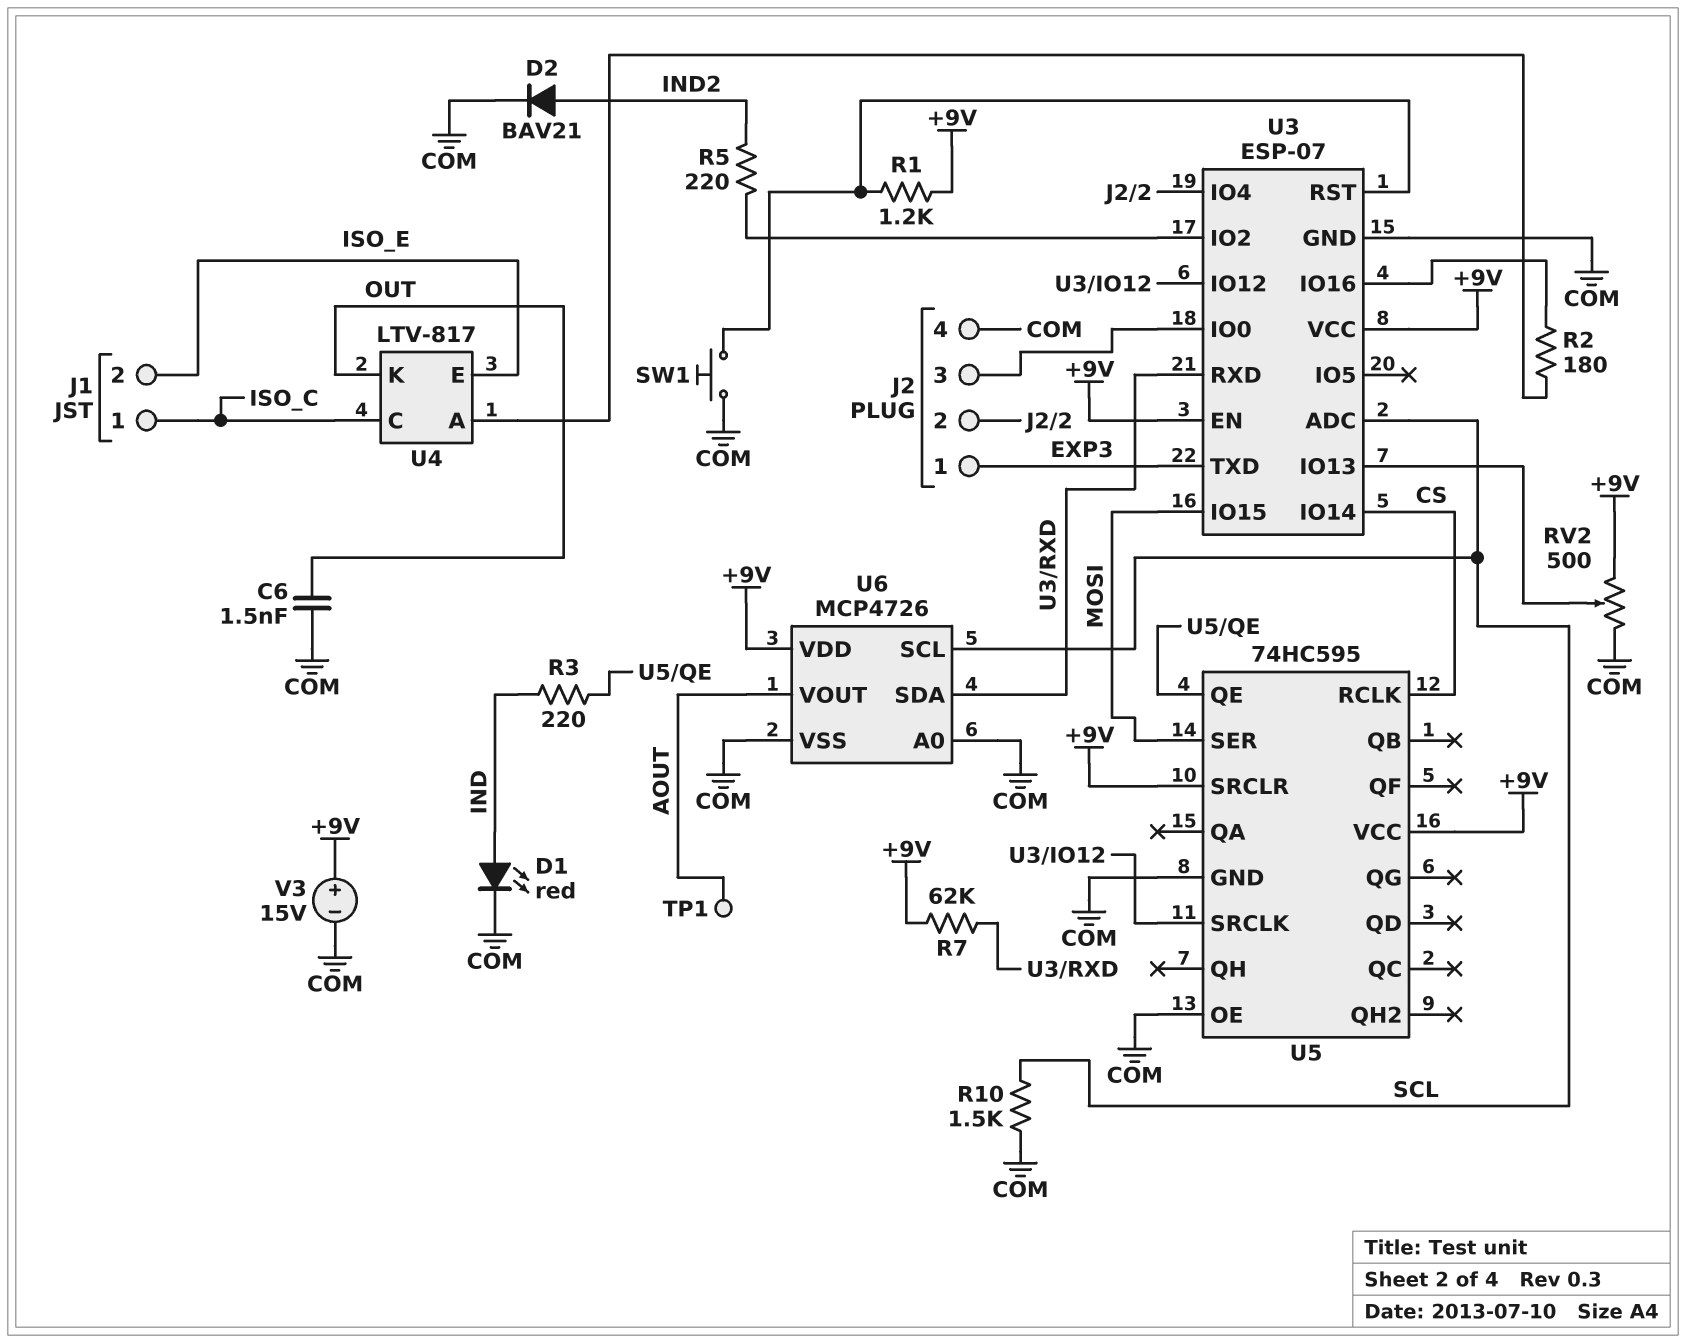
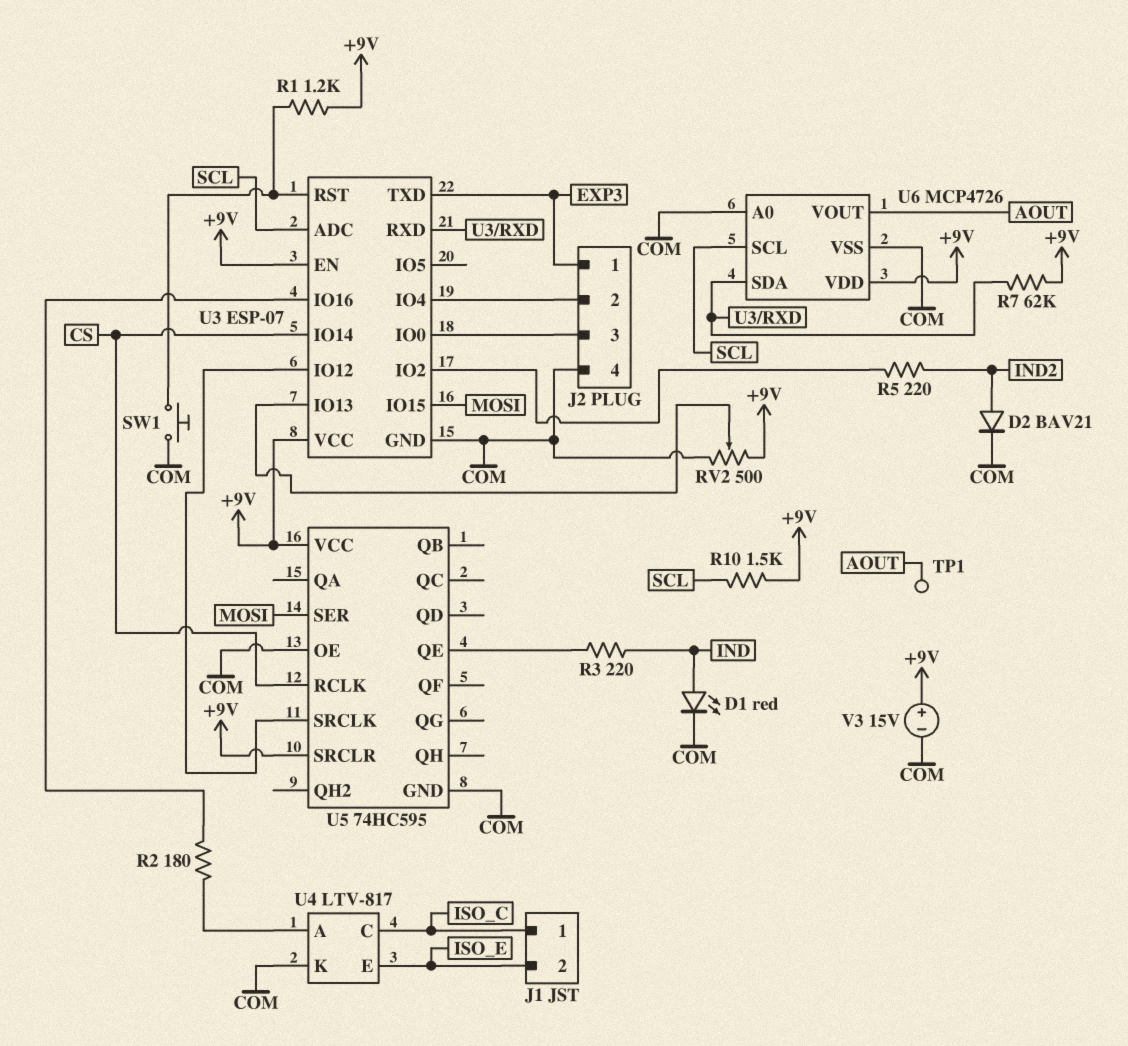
C6: 1.5nF (COM, OUT) -> none
R10: 1.5k (COM, SCL) -> 1.5k (+9V, SCL)
U4 pin K: OUT -> COM

